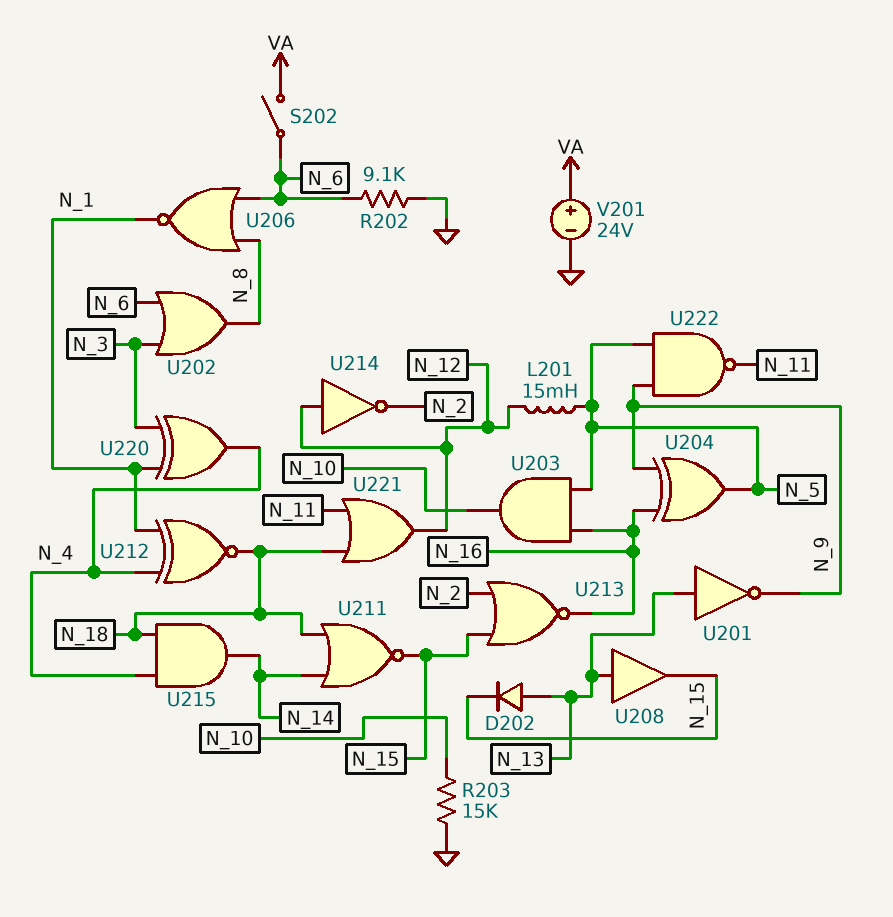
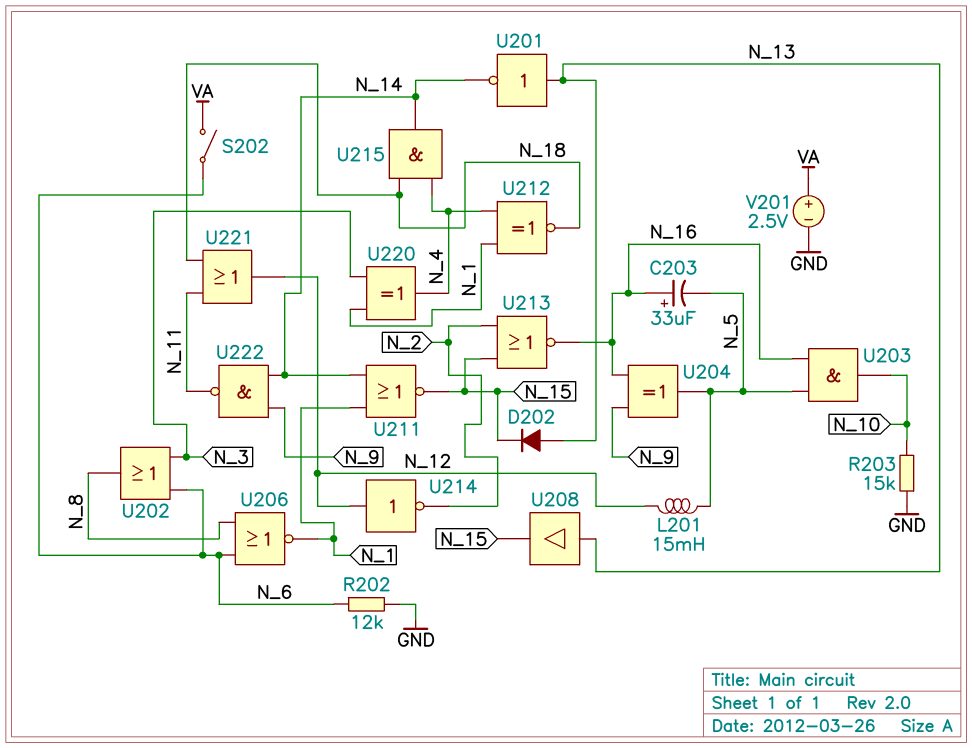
C203: none -> 33uF (plus N_16, minus N_5)
R202: 9.1k (GND, N_6) -> 12k (GND, N_6)
U201: NOT (in N_13, out N_9) -> NOT (in N_13, out N_14)
U211: NOR (in N_14, in N_18, out N_15) -> NOR (in N_1, in N_14, out N_15)
U222: NAND (in N_5, in N_9, out N_11) -> NAND (in N_9, in N_14, out N_11)
V201: 24V (plus VA, minus GND) -> 2.5V (plus VA, minus GND)

